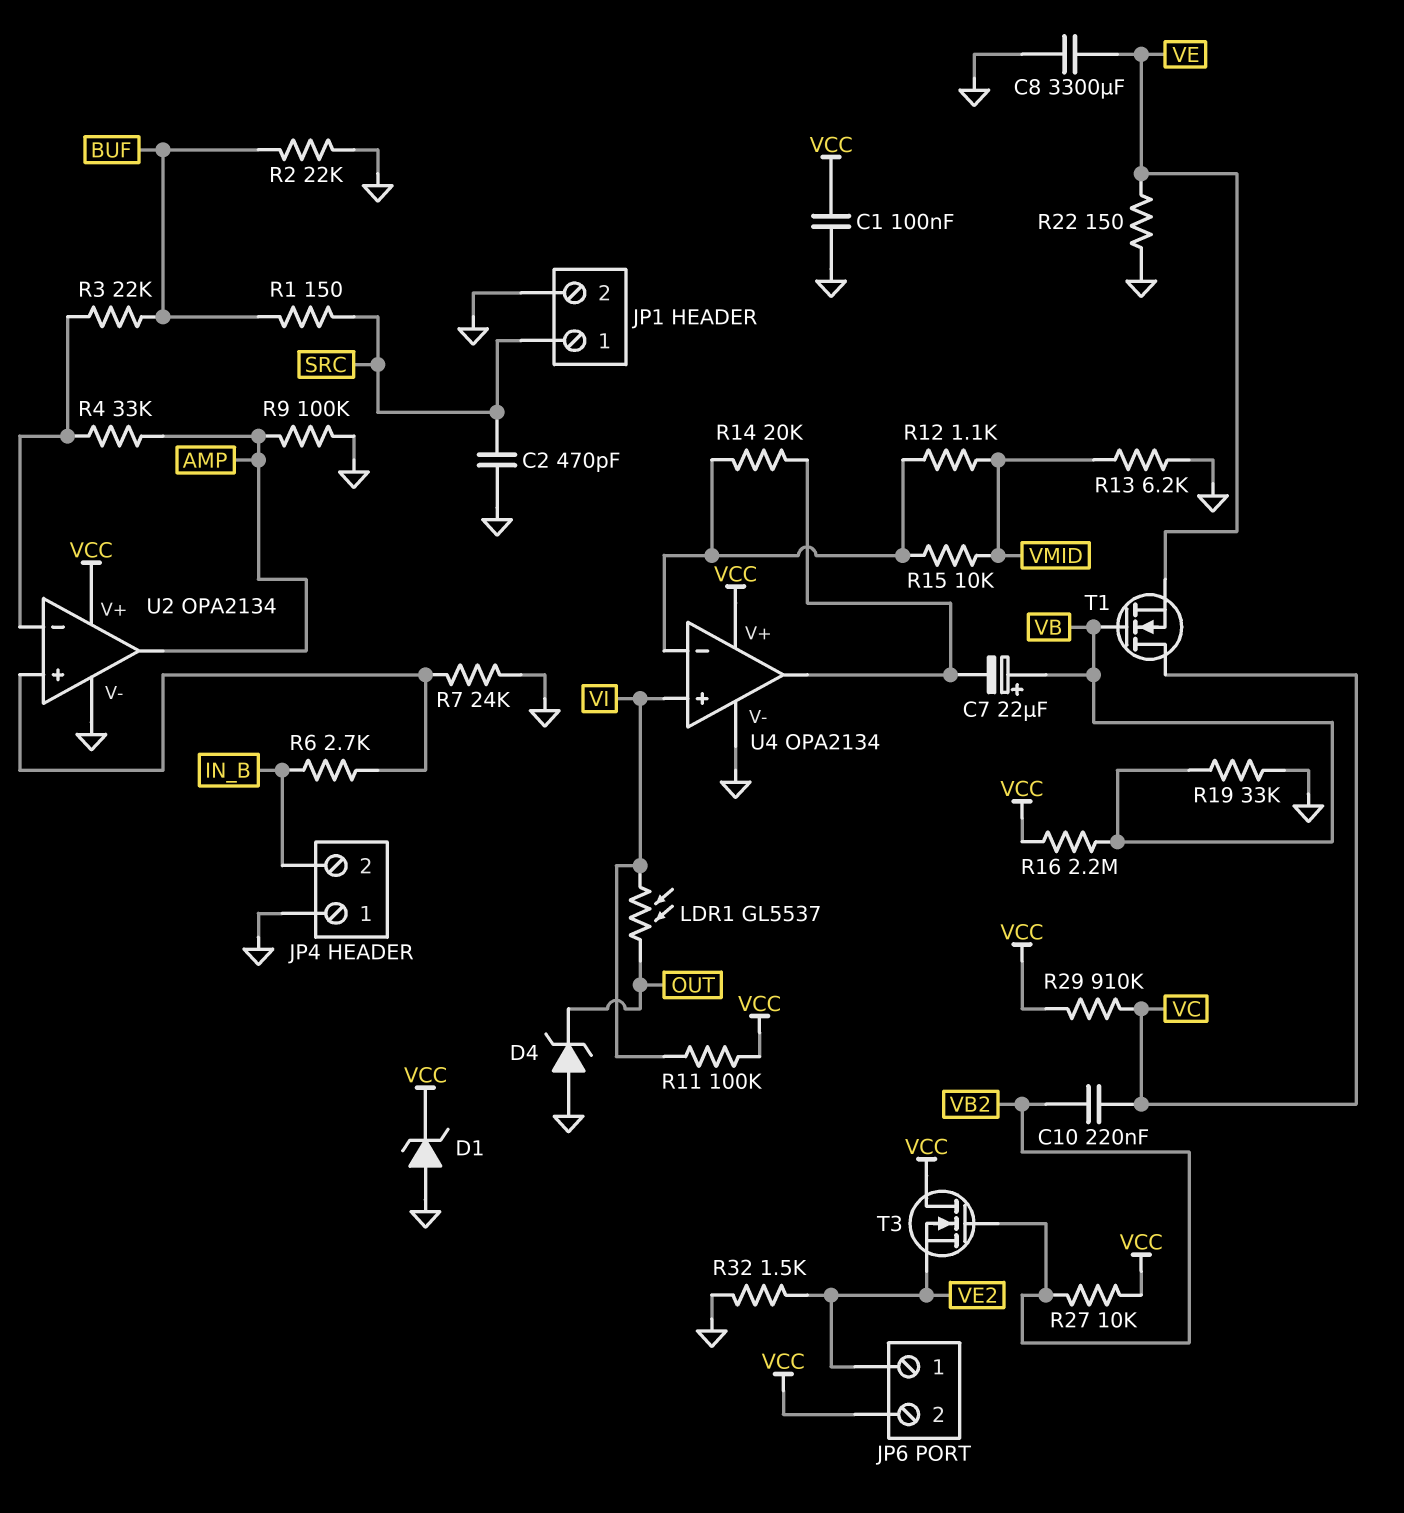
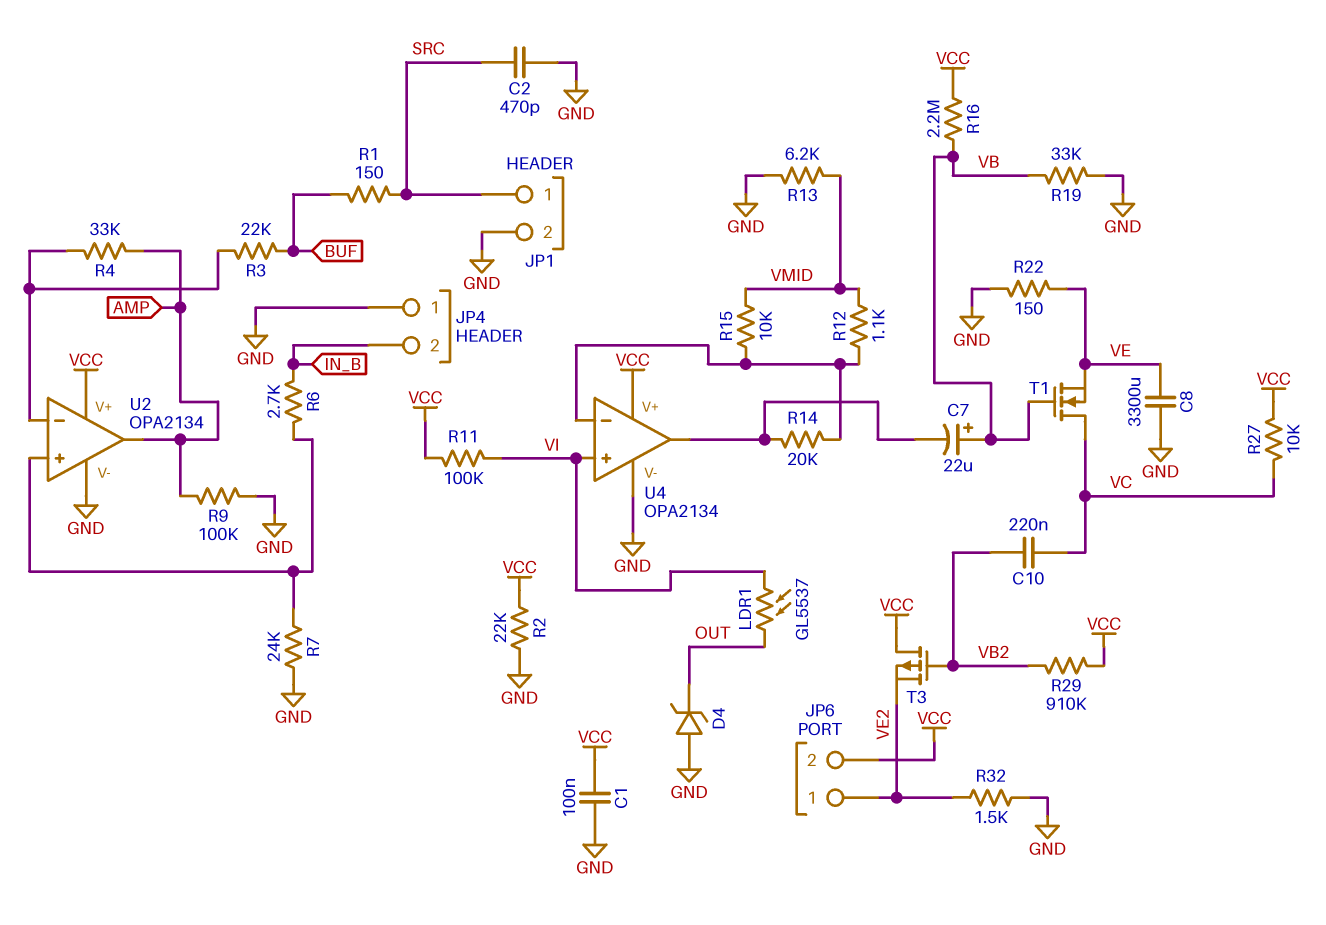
D1: zener (A GND, K VCC) -> none
R2: 22k (BUF, GND) -> 22k (GND, VCC)
R27: 10k (VB2, VCC) -> 10k (VC, VCC)
R29: 910k (VC, VCC) -> 910k (VB2, VCC)
T3: NMOS (G VB2, D VCC, S VE2) -> PMOS (G VB2, D VCC, S VE2)

